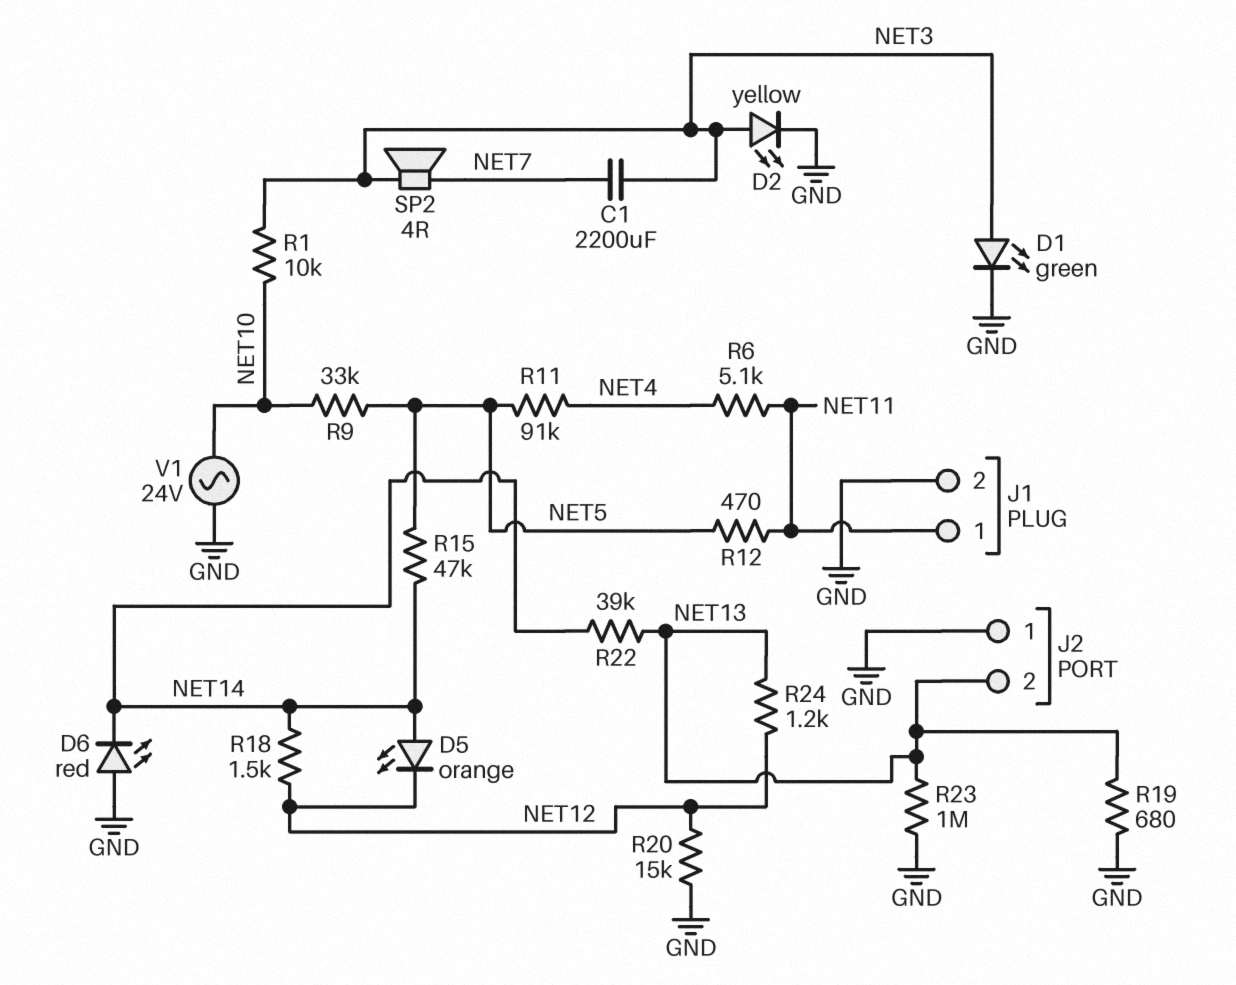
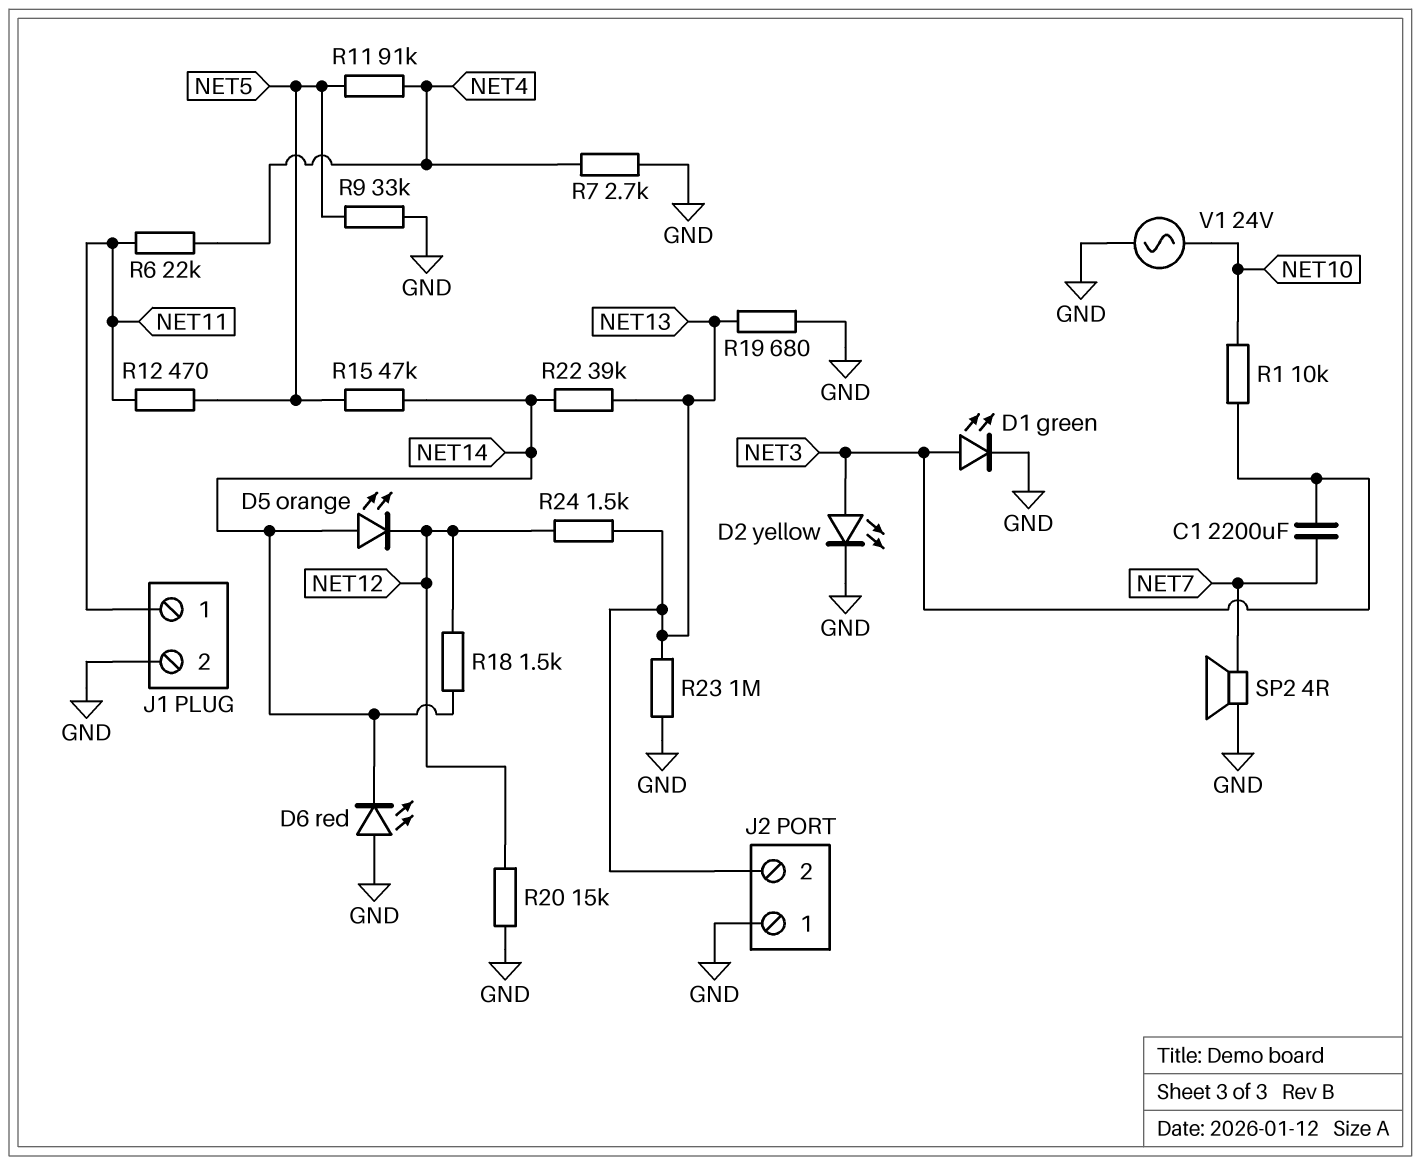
R6: 5.1k (NET4, NET11) -> 22k (NET4, NET11)
R7: none -> 2.7k (GND, NET4)
R9: 33k (NET5, NET10) -> 33k (GND, NET5)
R24: 1.2k (NET12, NET13) -> 1.5k (NET12, NET13)
SP2: speaker 4R (NET3, NET7) -> speaker 4R (GND, NET7)

